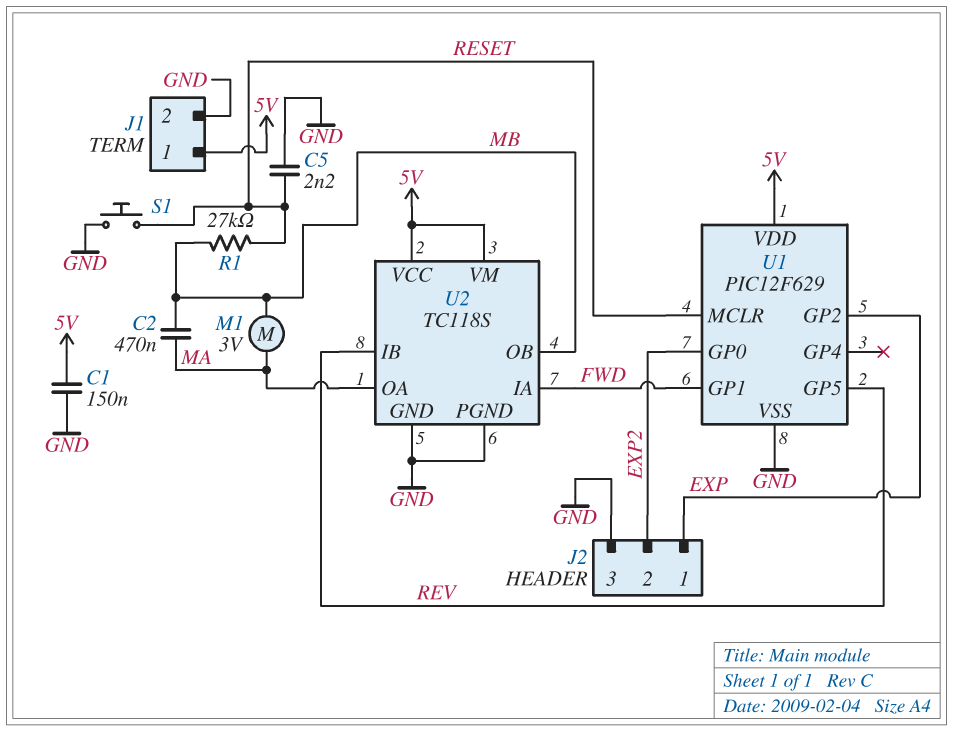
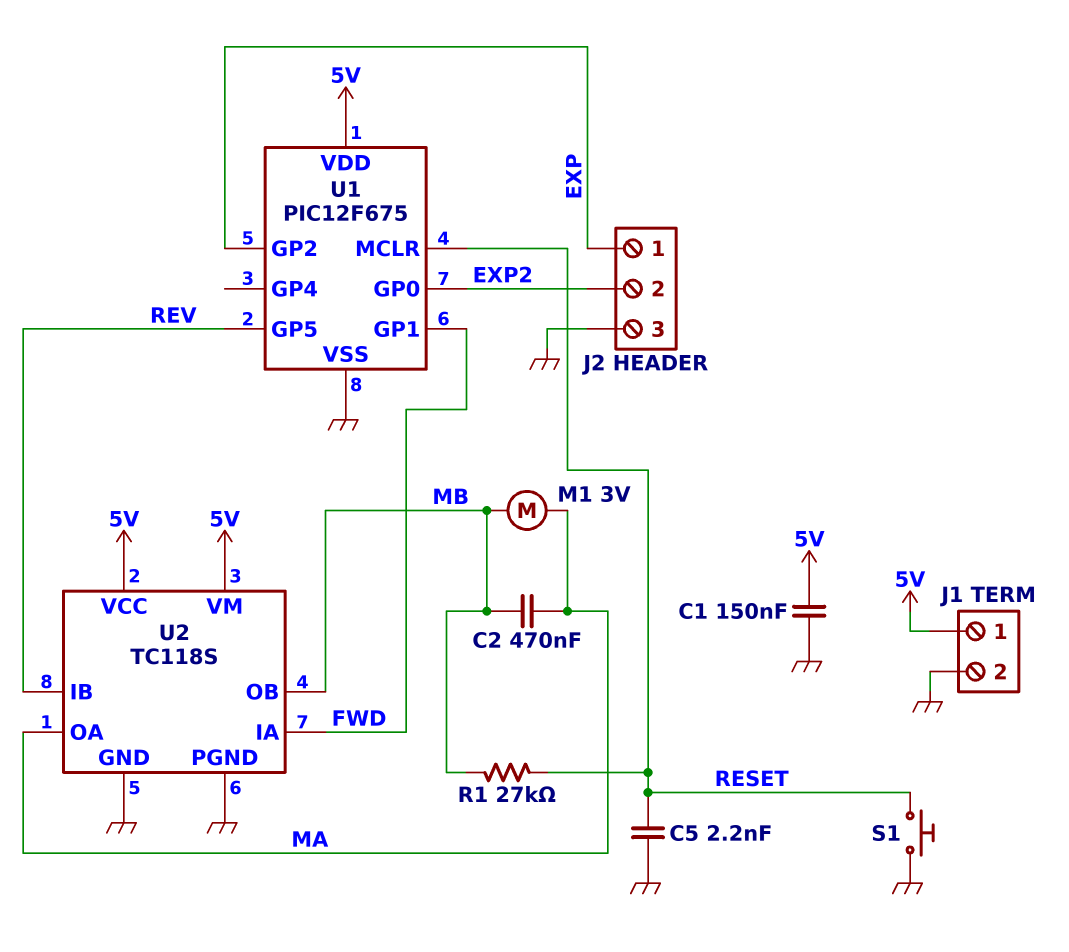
U1: PIC12F629 -> PIC12F675

